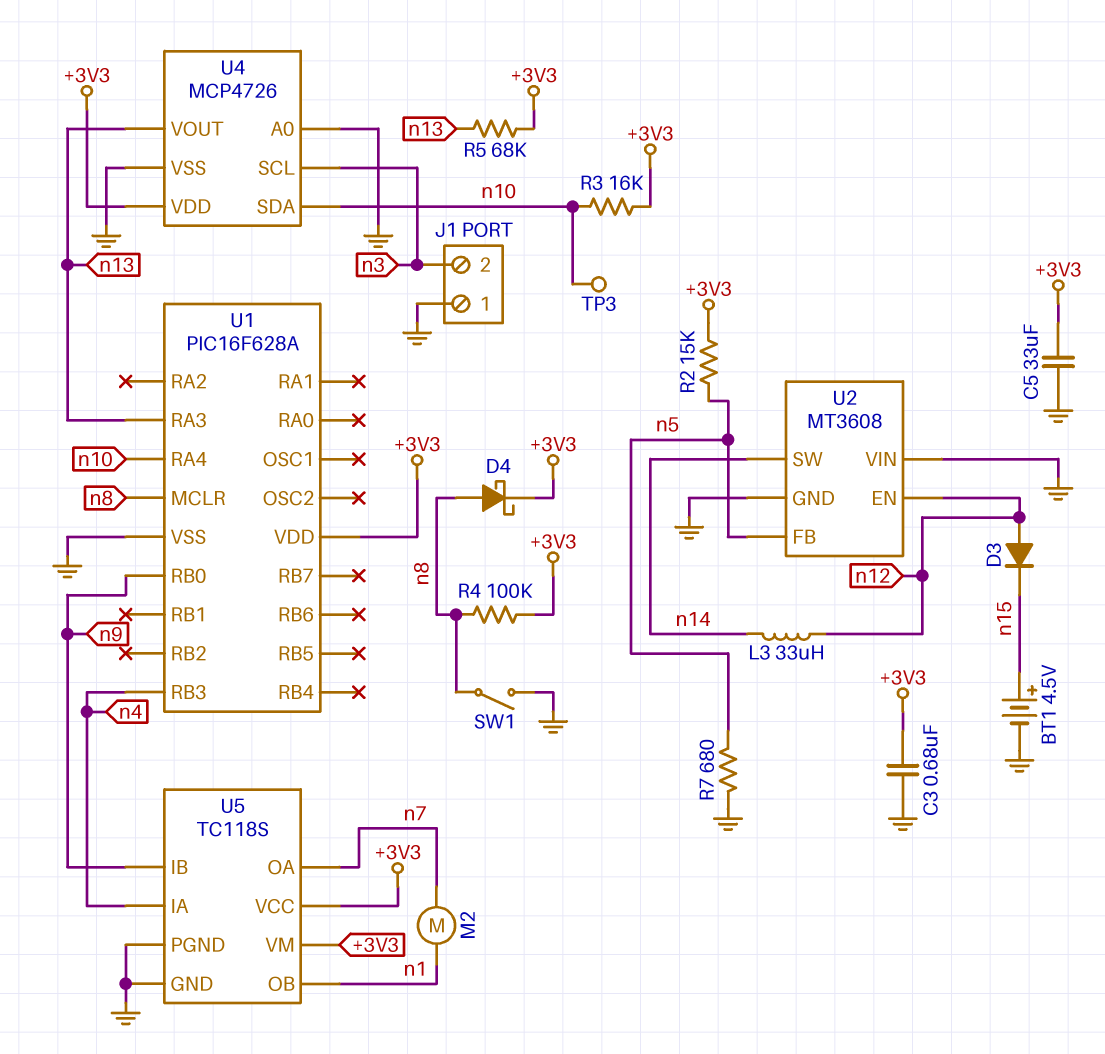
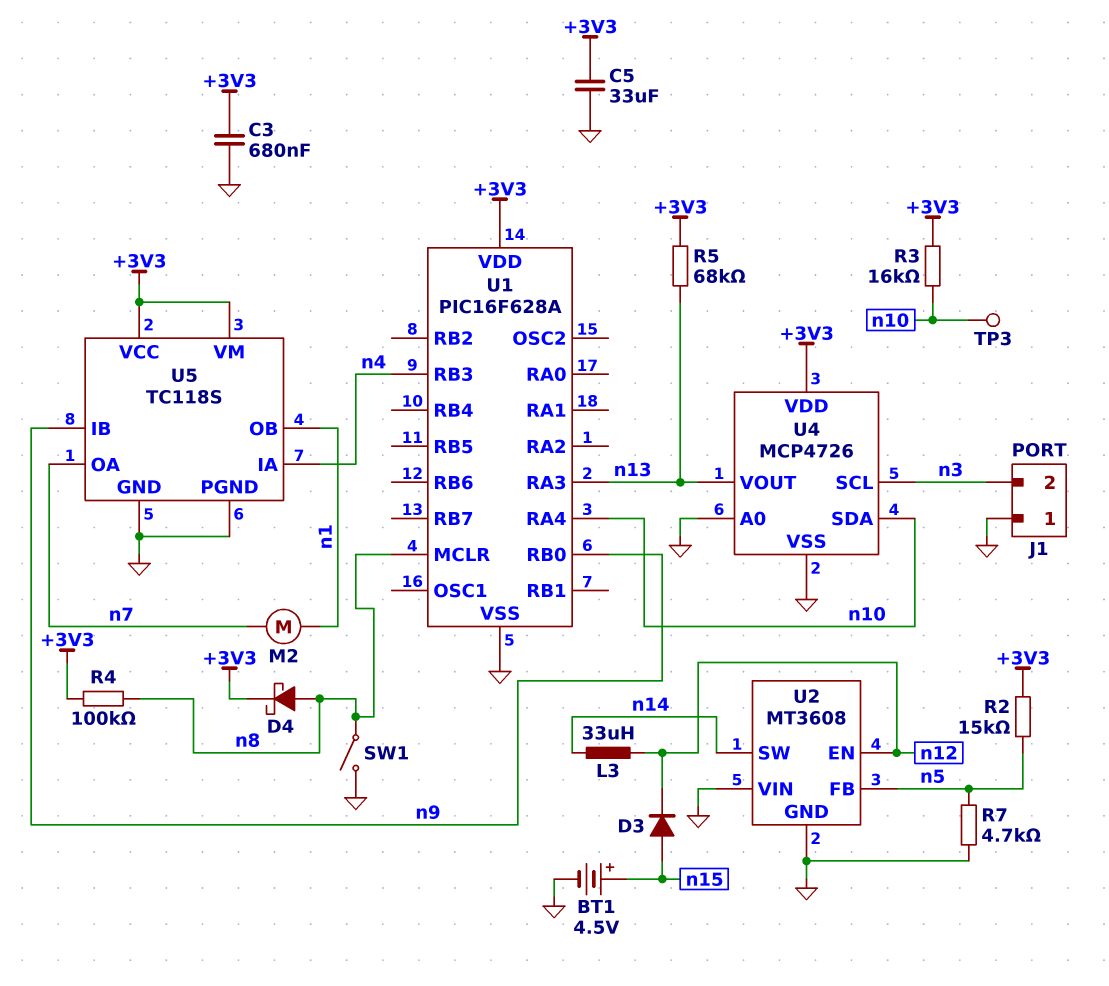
D3: diode (A n12, K n15) -> diode (A n15, K n12)
R7: 680 (GND, n5) -> 4.7k (GND, n5)

